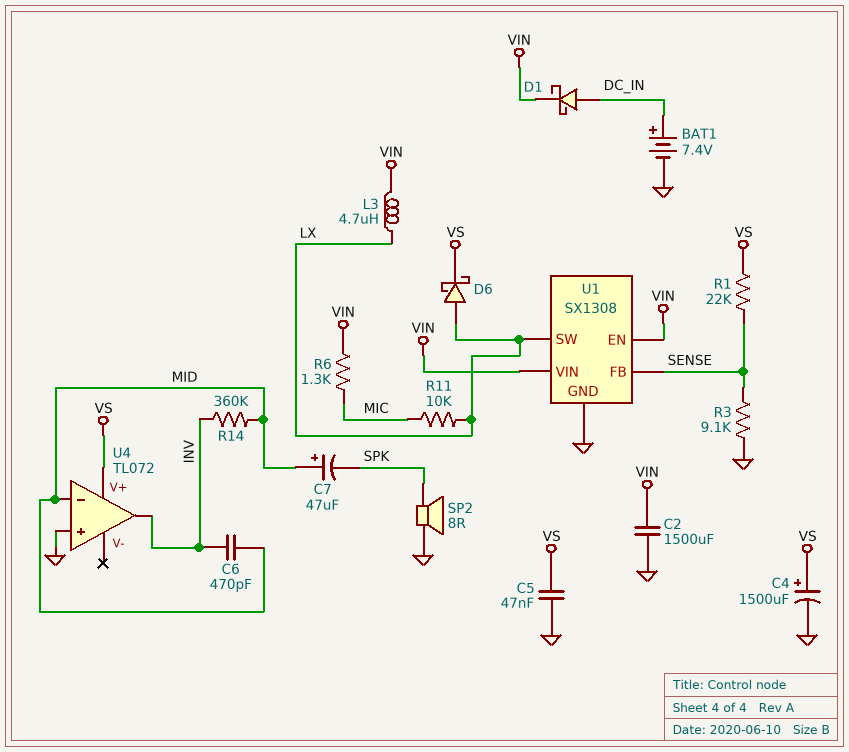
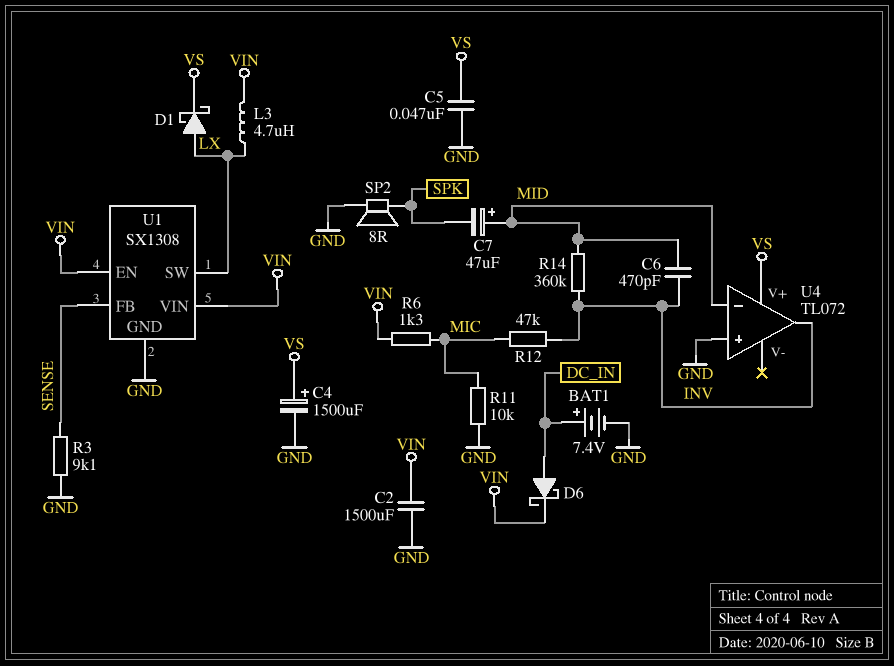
D1: schottky (A DC_IN, K VIN) -> schottky (A LX, K VS)
D6: schottky (A LX, K VS) -> schottky (A DC_IN, K VIN)
R1: 22k (SENSE, VS) -> none
R11: 10k (LX, MIC) -> 10k (GND, MIC)
R12: none -> 47k (INV, MIC)

